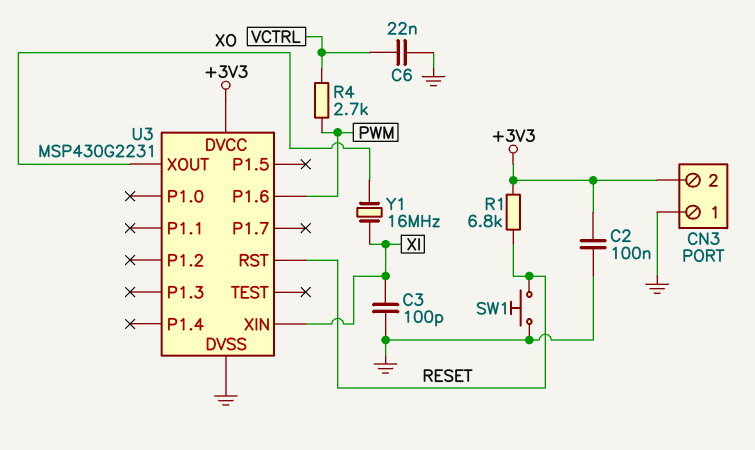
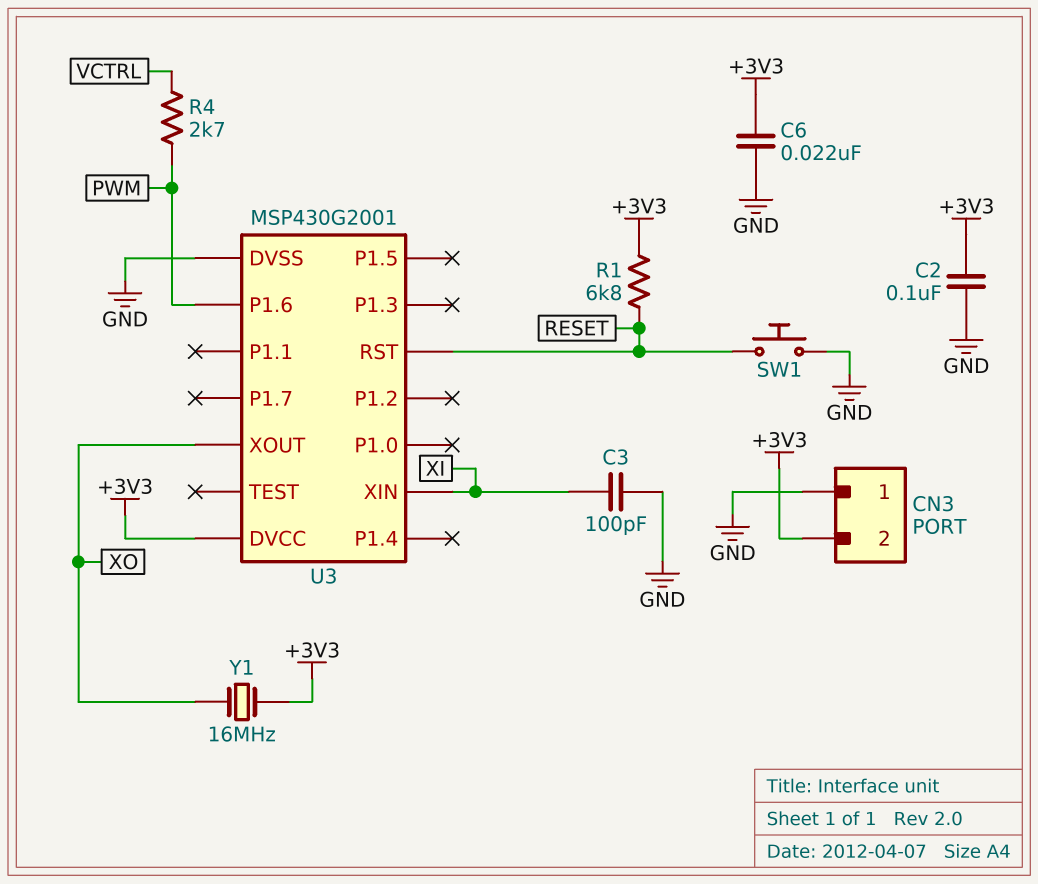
C6: 22nF (GND, VCTRL) -> 22nF (+3V3, GND)
U3: MSP430G2231 -> MSP430G2001
Y1: 16MHz (XI, XO) -> 16MHz (+3V3, XO)

